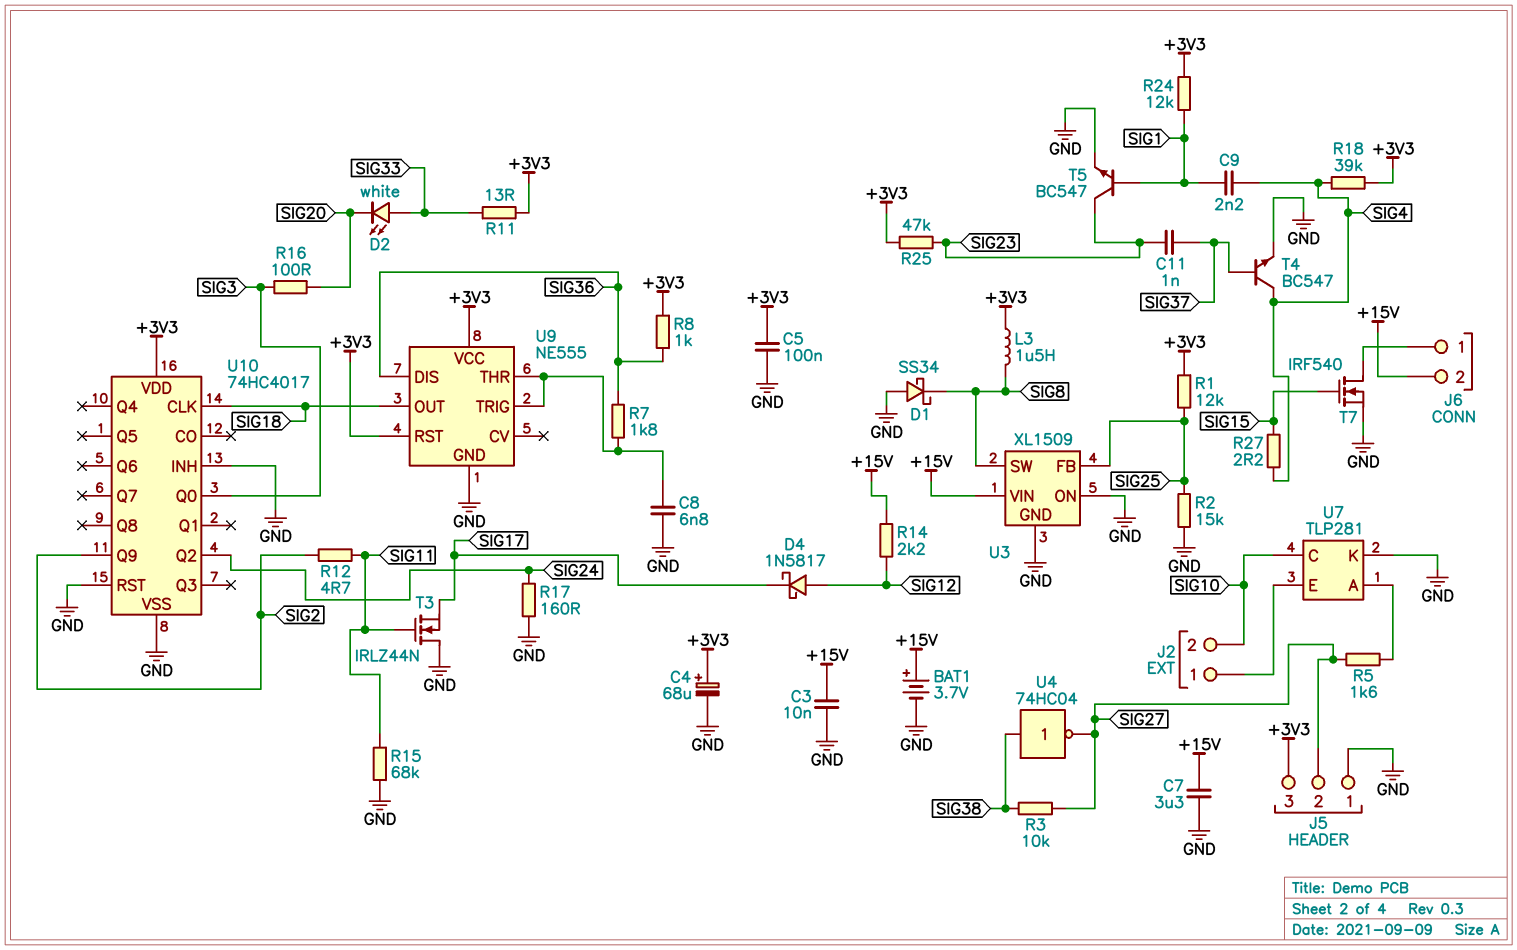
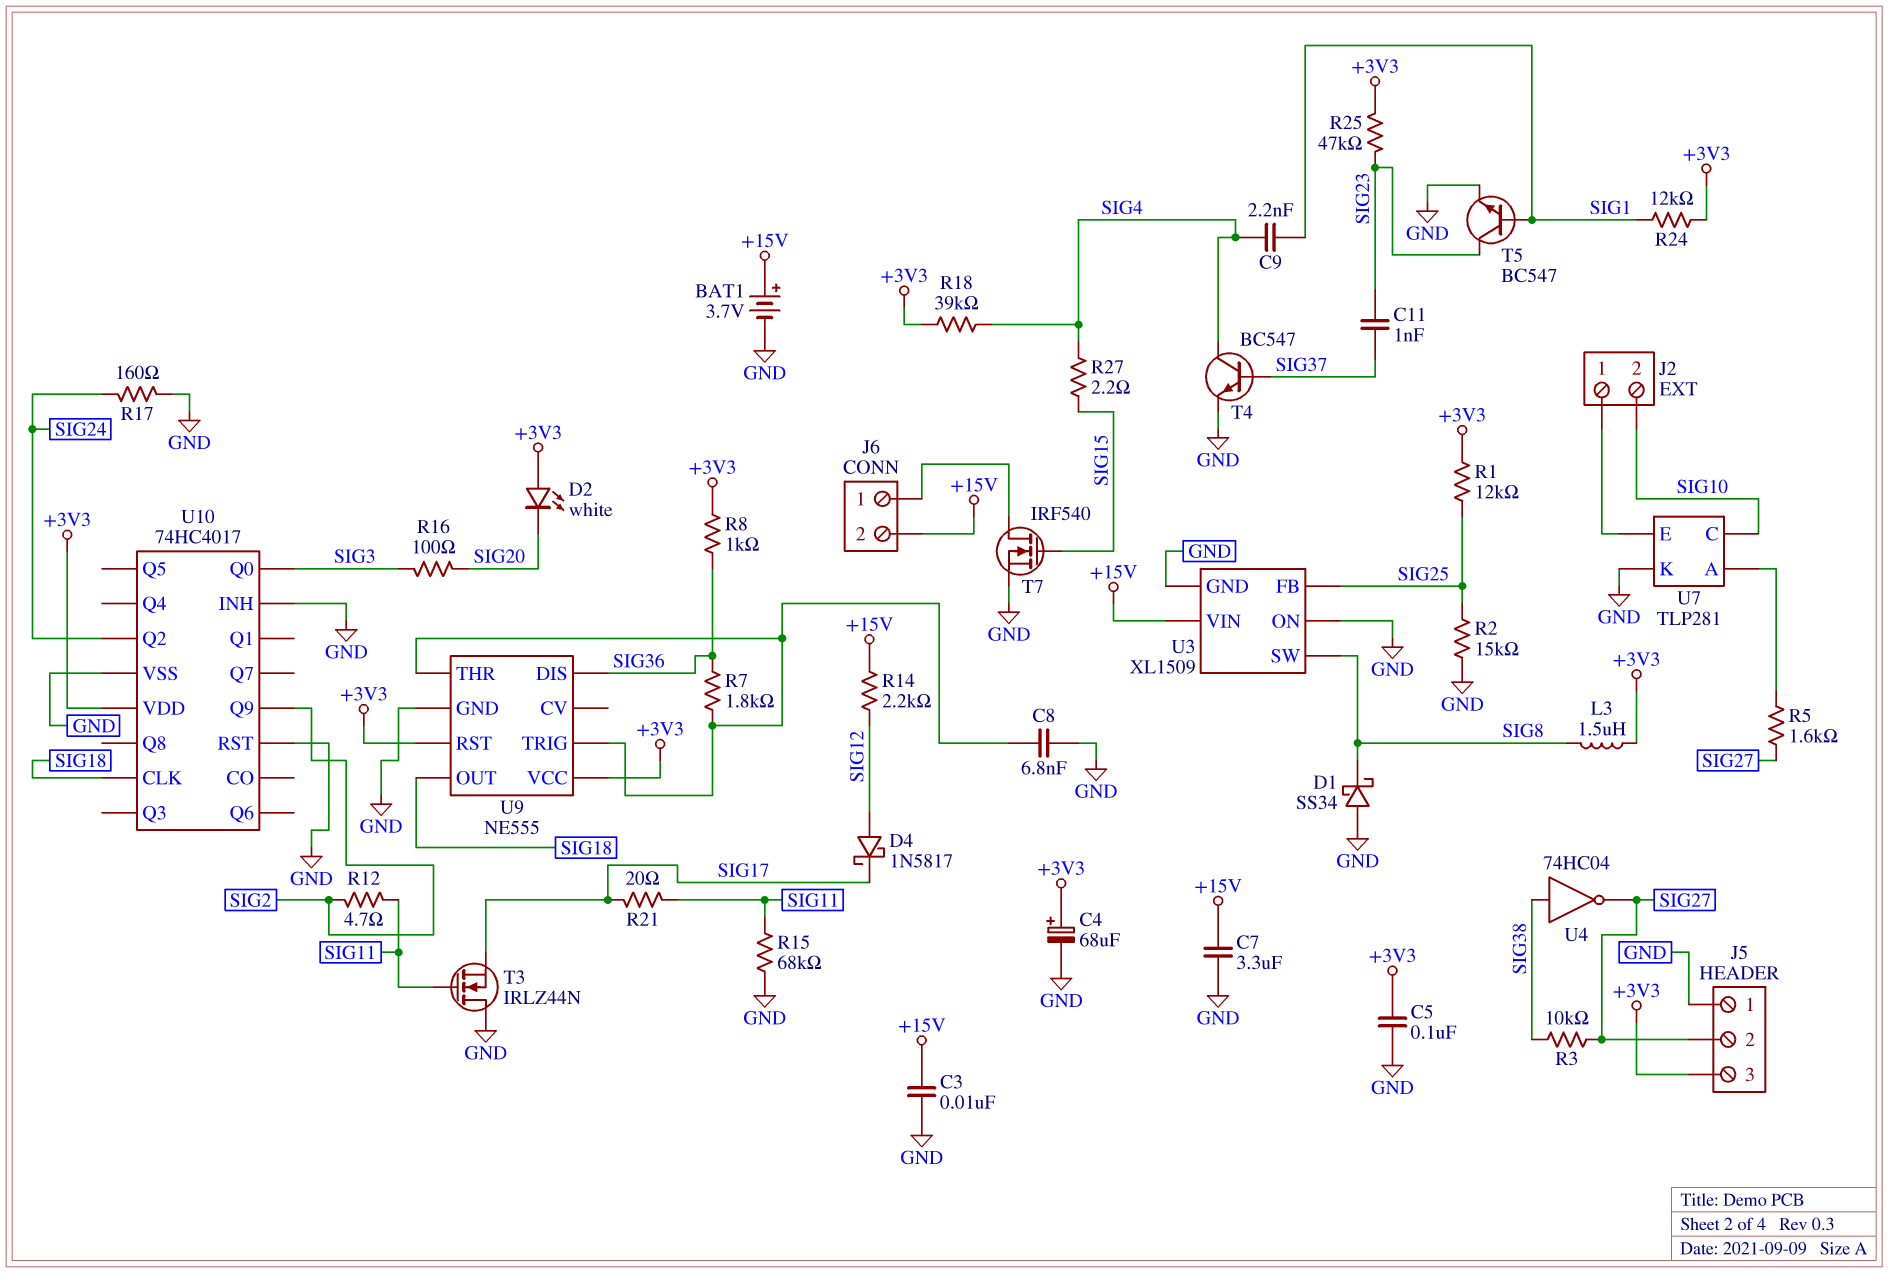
D2: LED white (A SIG33, K SIG20) -> LED white (A +3V3, K SIG20)
R11: 13 (+3V3, SIG33) -> none
R21: none -> 20 (SIG11, SIG17)

